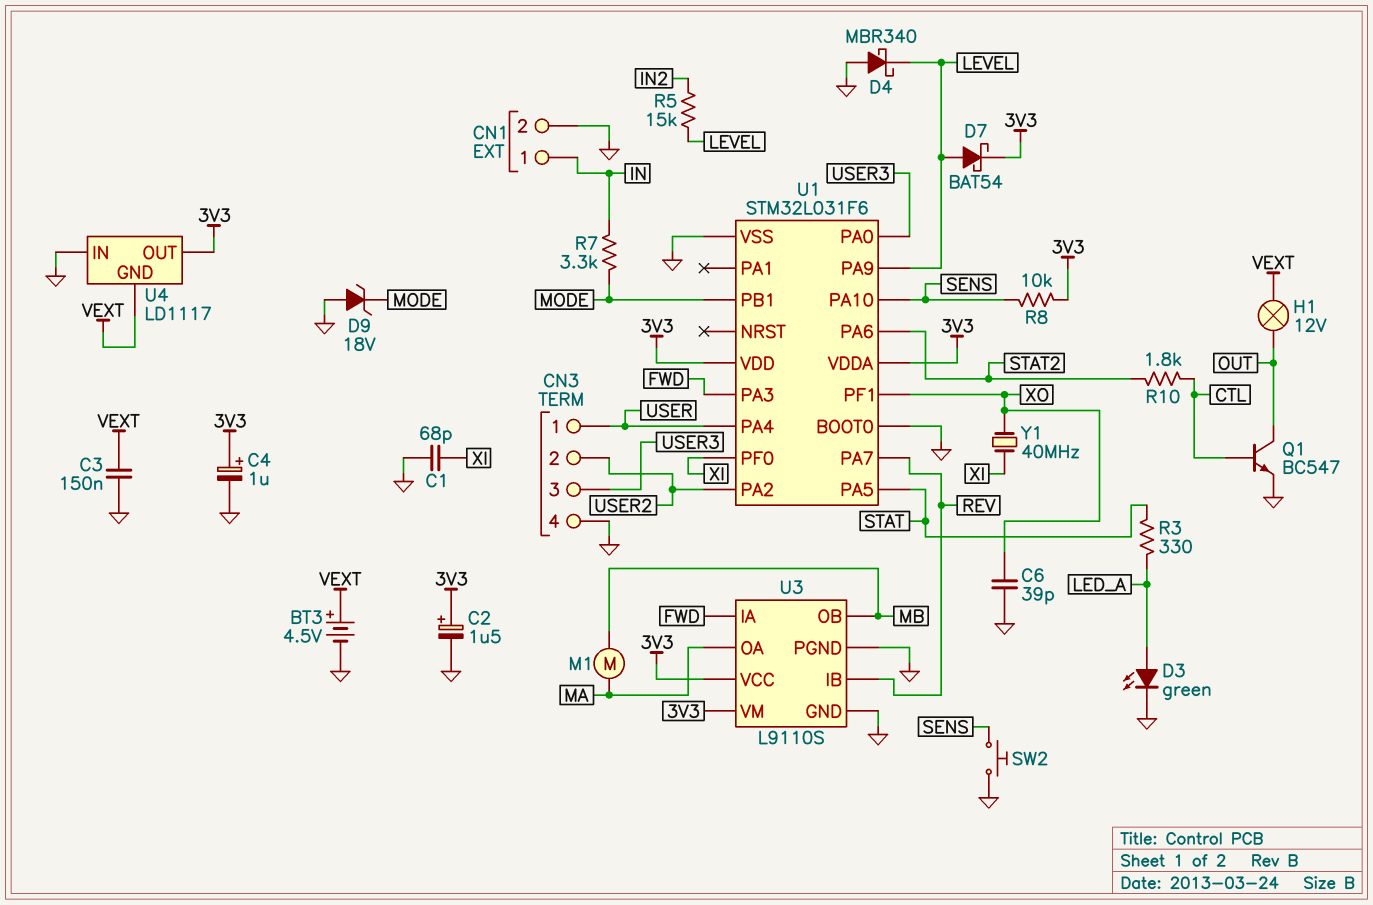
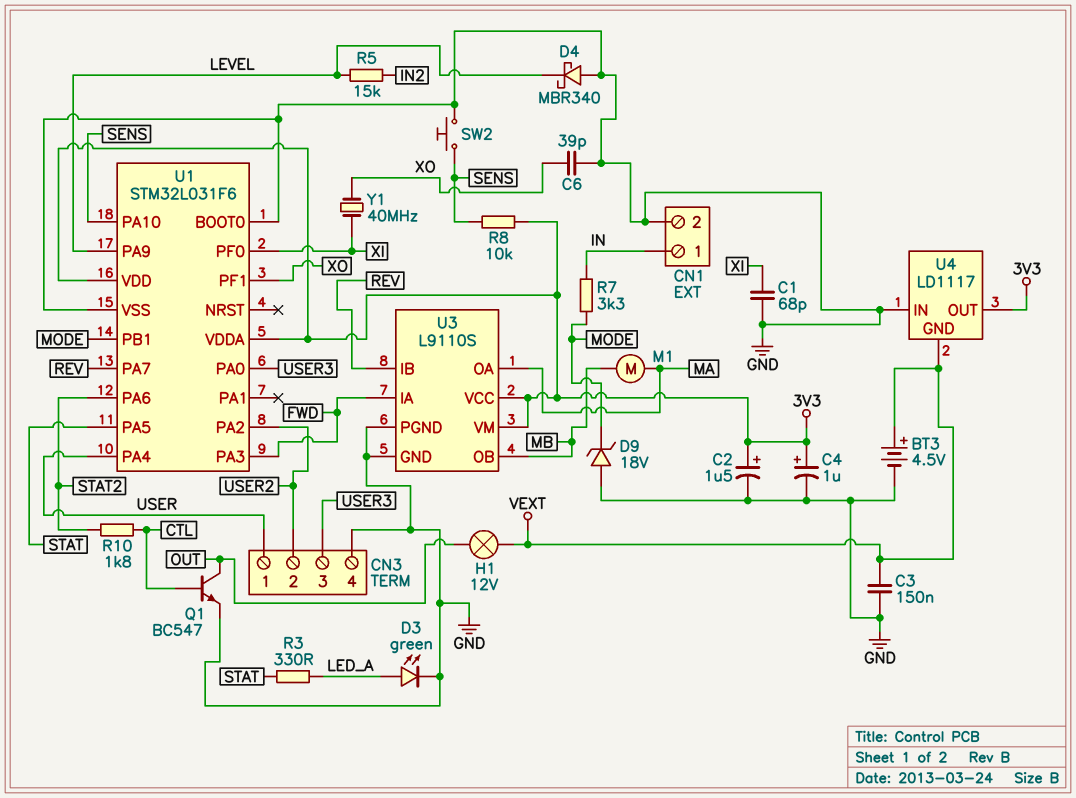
D7: schottky BAT54 (A LEVEL, K 3V3) -> none

